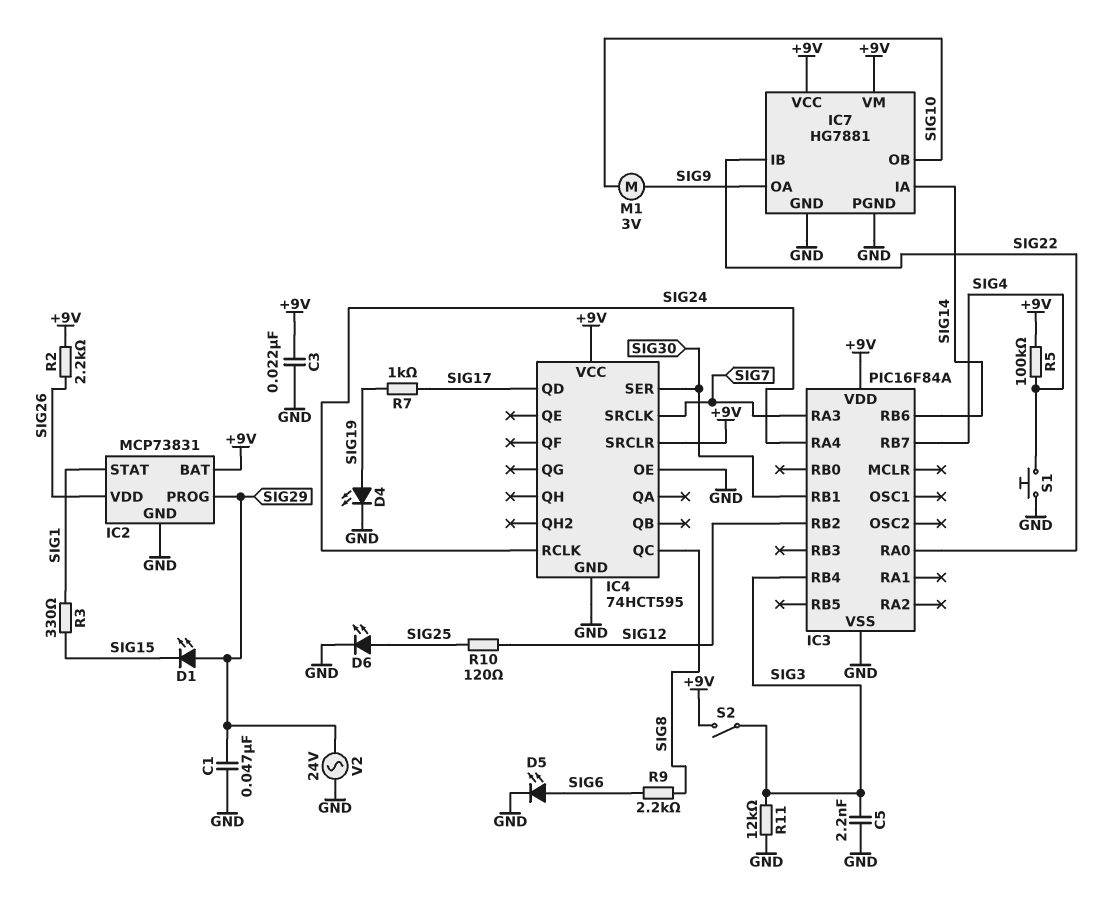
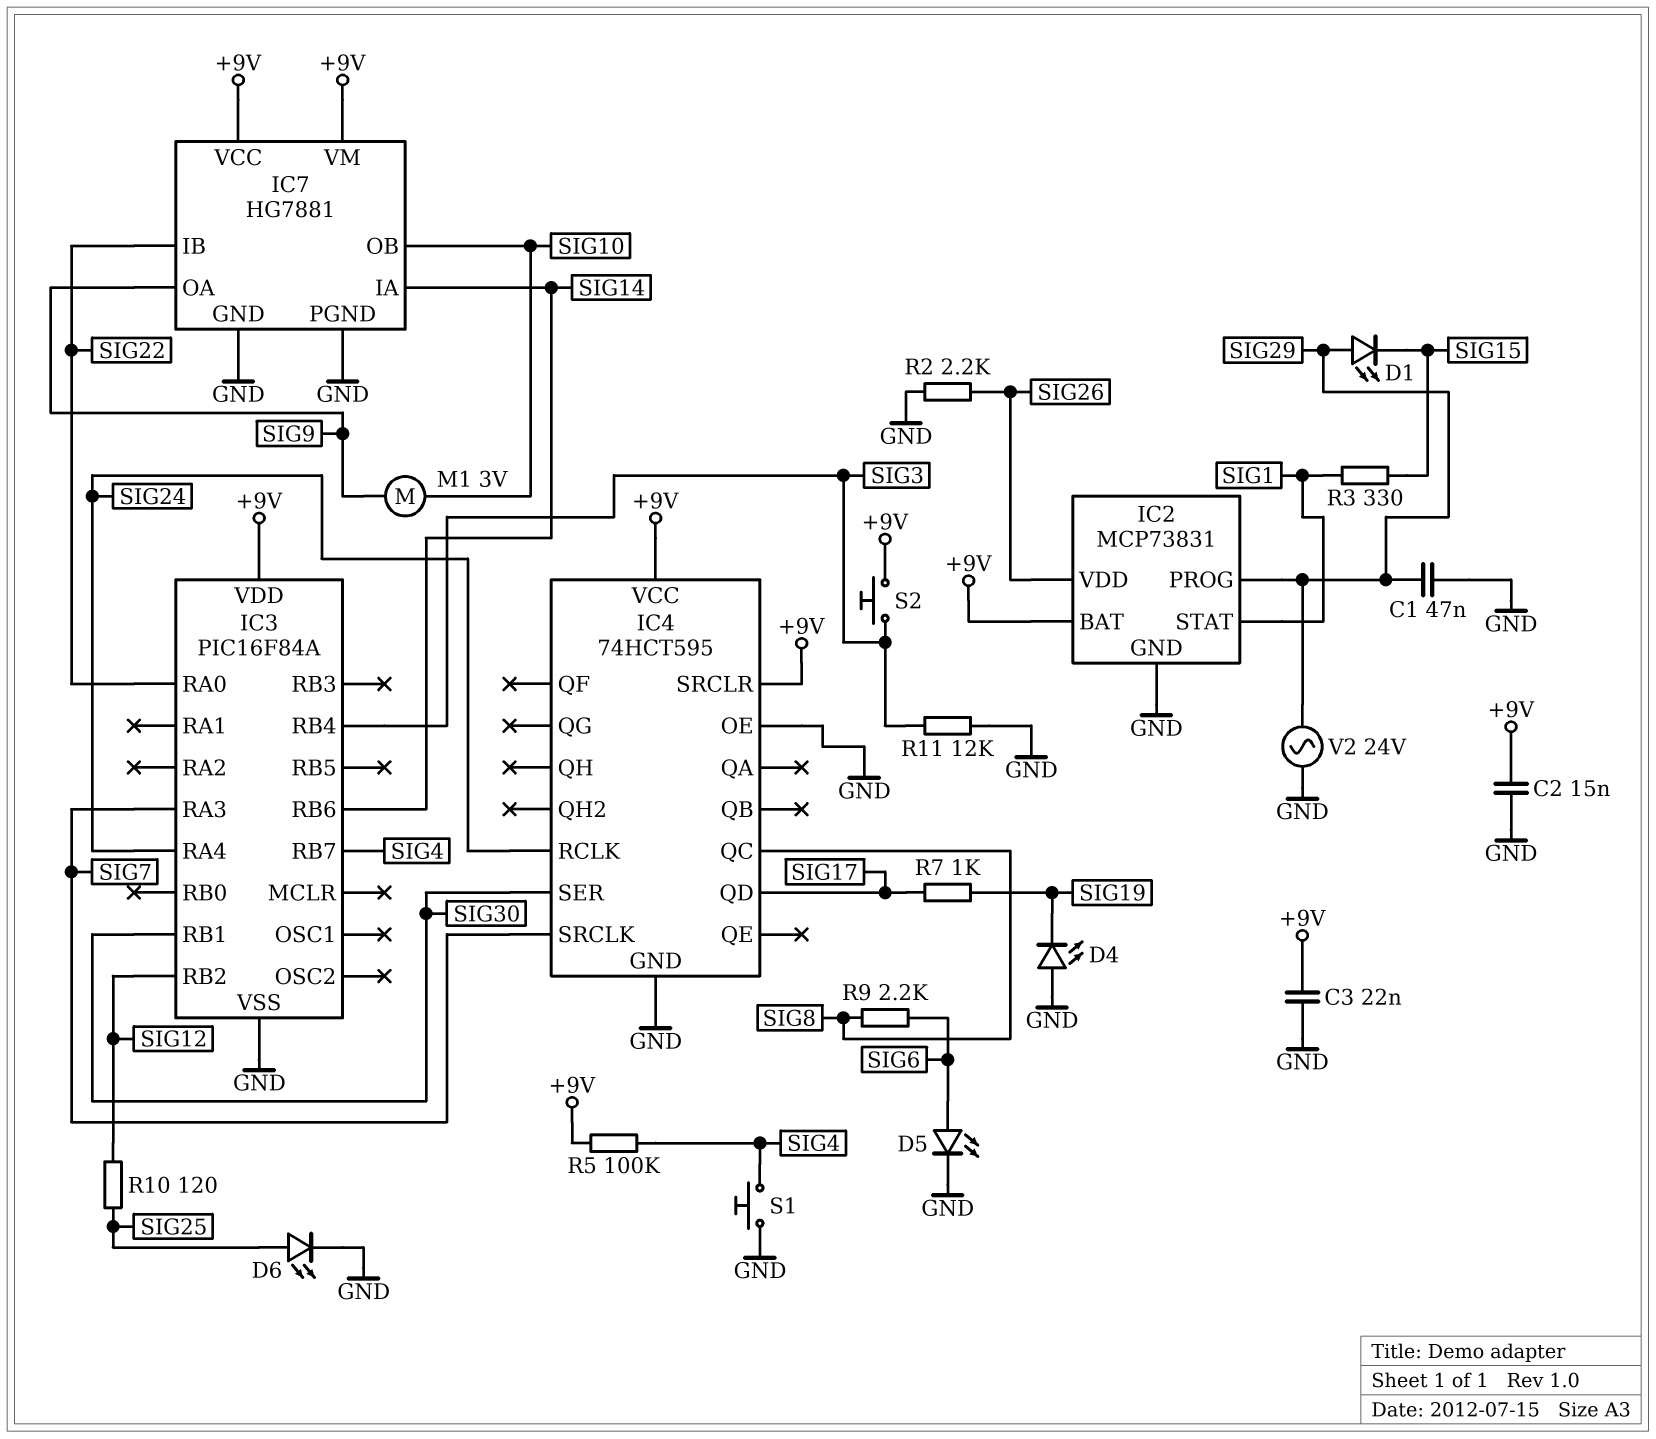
C2: none -> 15nF (+9V, GND)
C5: 2.2nF (GND, SIG3) -> none
D4: LED (A SIG19, K GND) -> LED (A GND, K SIG19)
R2: 2.2k (+9V, SIG26) -> 2.2k (GND, SIG26)
S2: switch (+9V, SIG3) -> button (+9V, SIG3)

